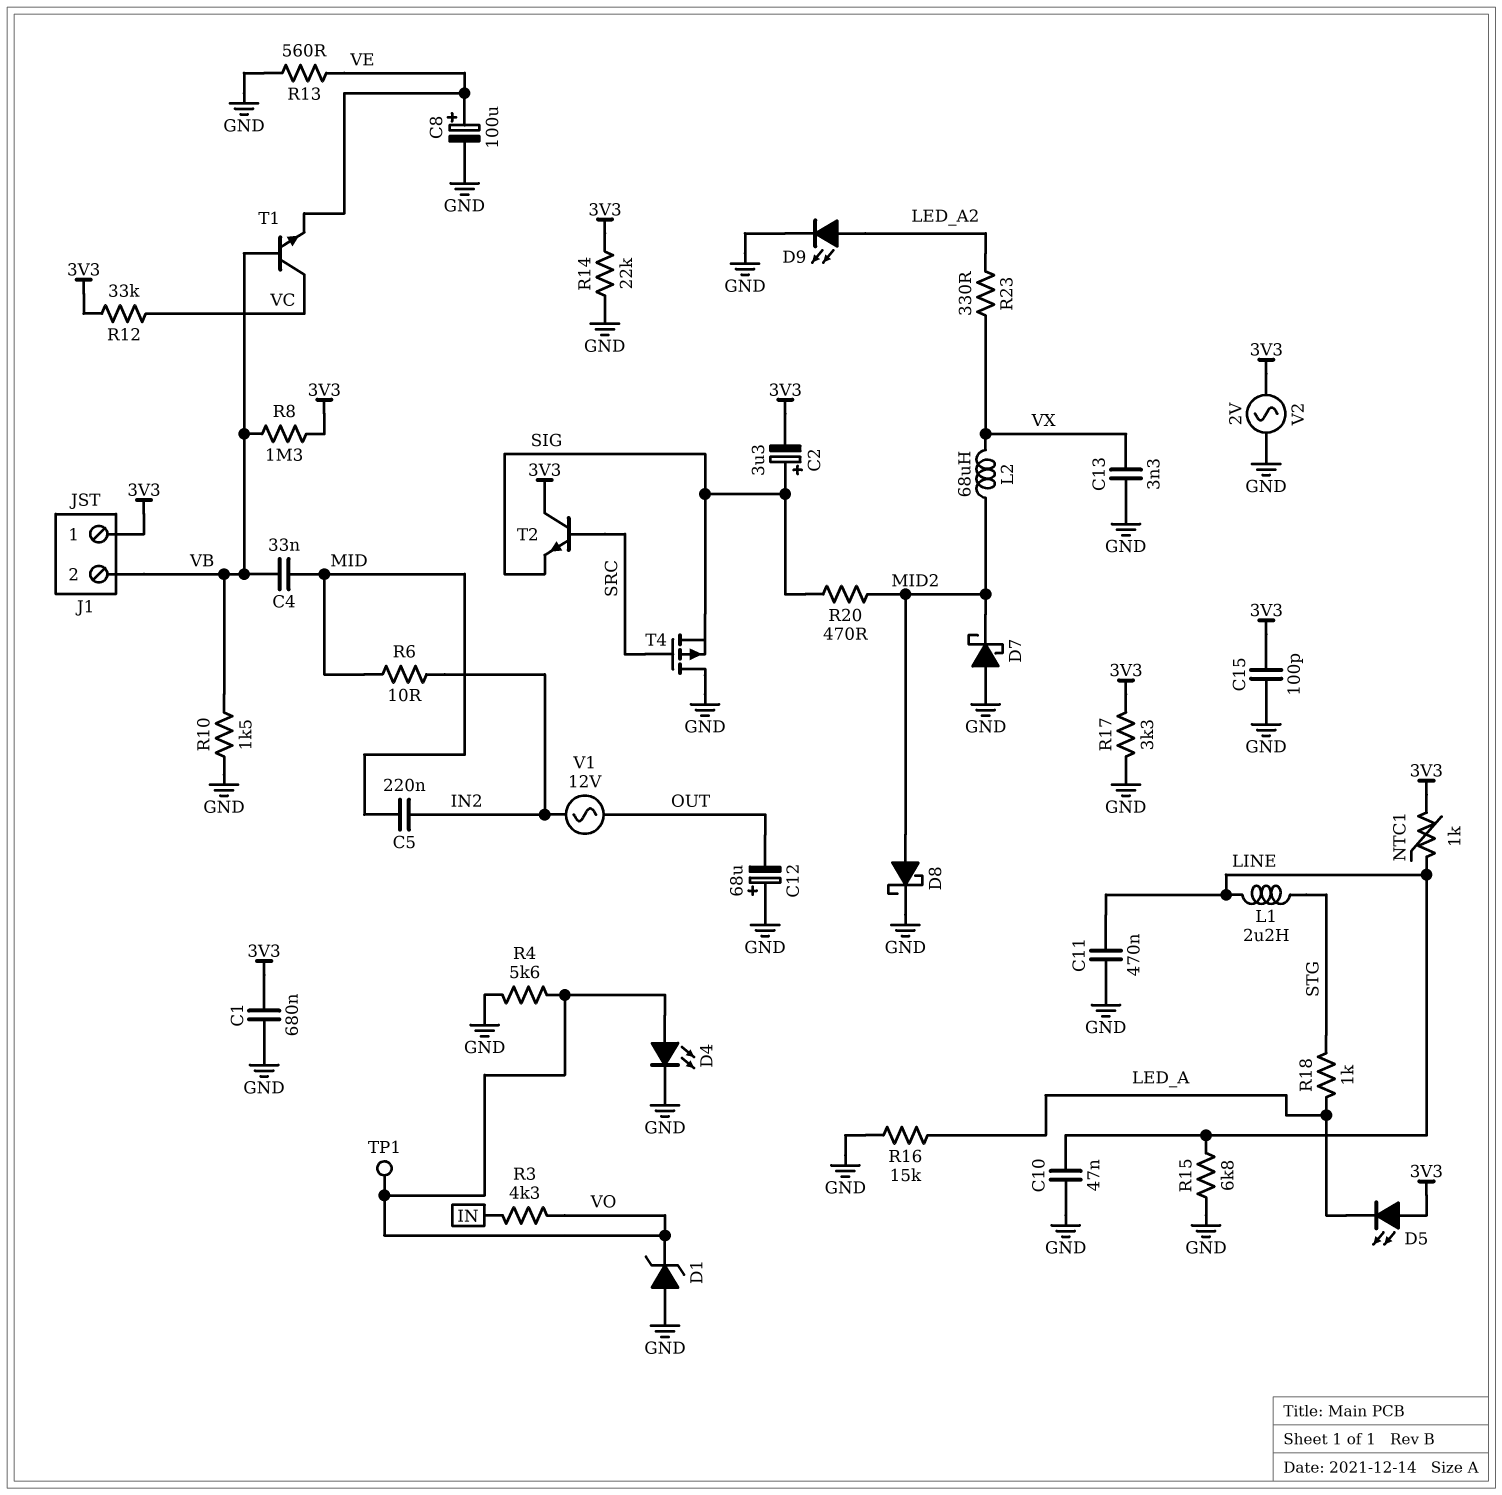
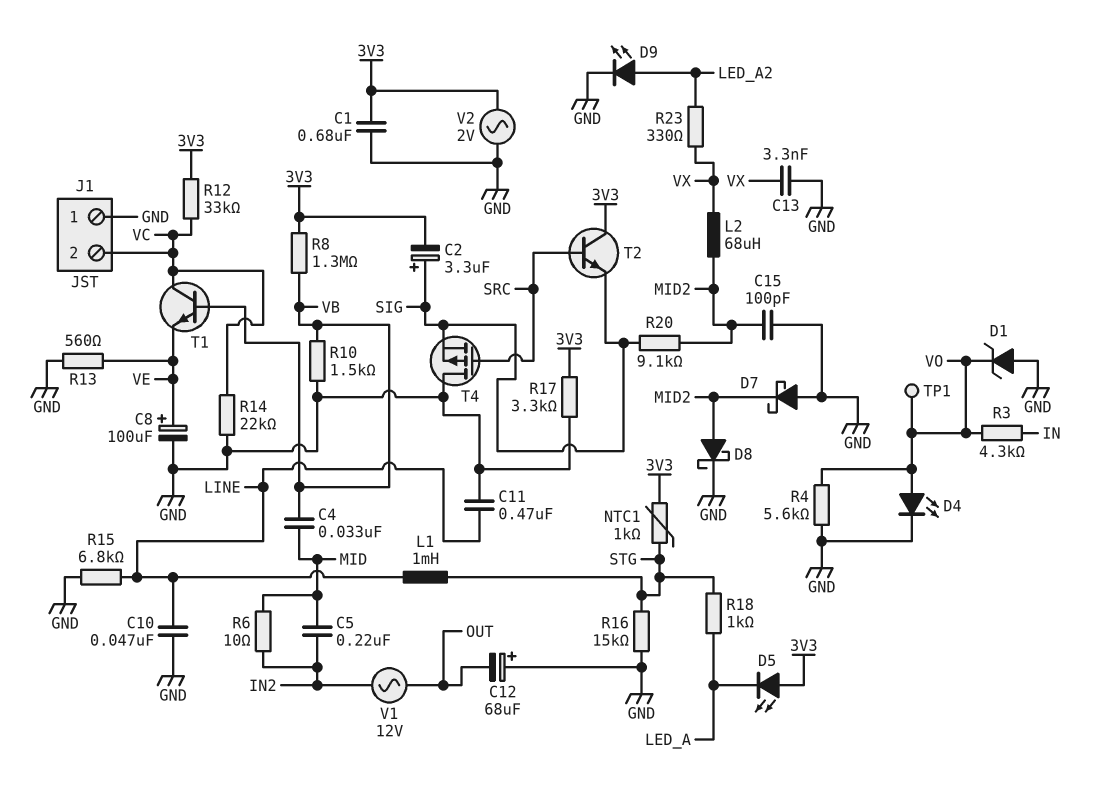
C15: 100pF (3V3, GND) -> 100pF (GND, MID2)
J1 pin 1: 3V3 -> GND
J1 pin 2: VB -> VC
L1: 2.2uH (LINE, STG) -> 1mH (LINE, STG)
NTC1: 1k (3V3, LINE) -> 1k (3V3, STG)
R14: 22k (3V3, GND) -> 22k (GND, VC)
R16: 15k (GND, LED_A) -> 15k (GND, STG)
R20: 470 (MID2, SIG) -> 9.1k (MID2, SIG)

